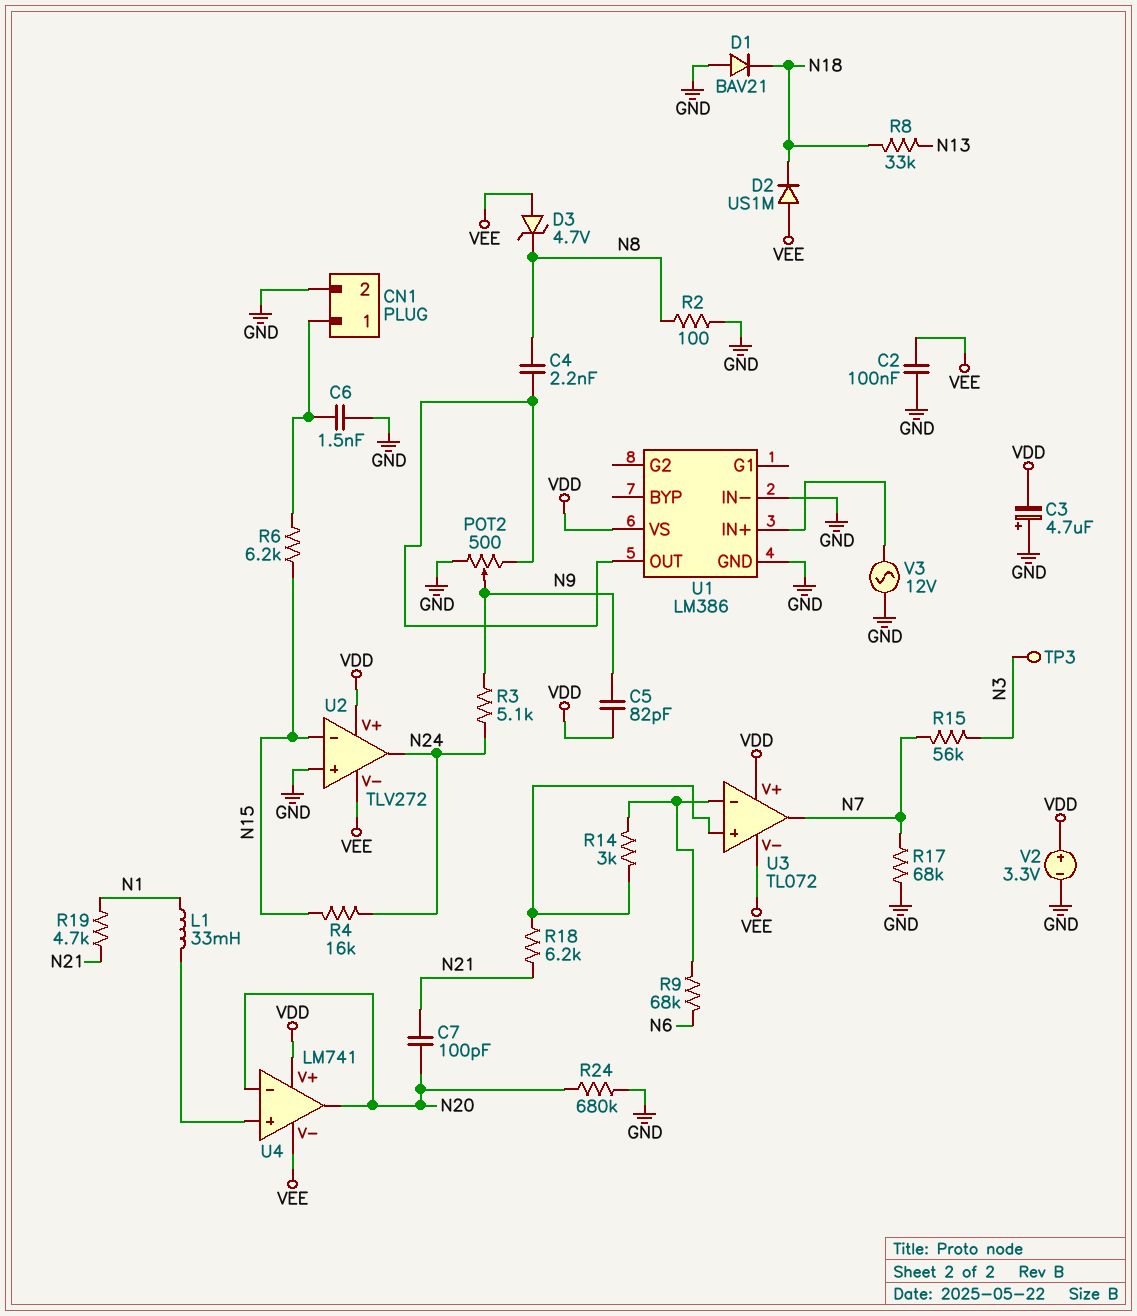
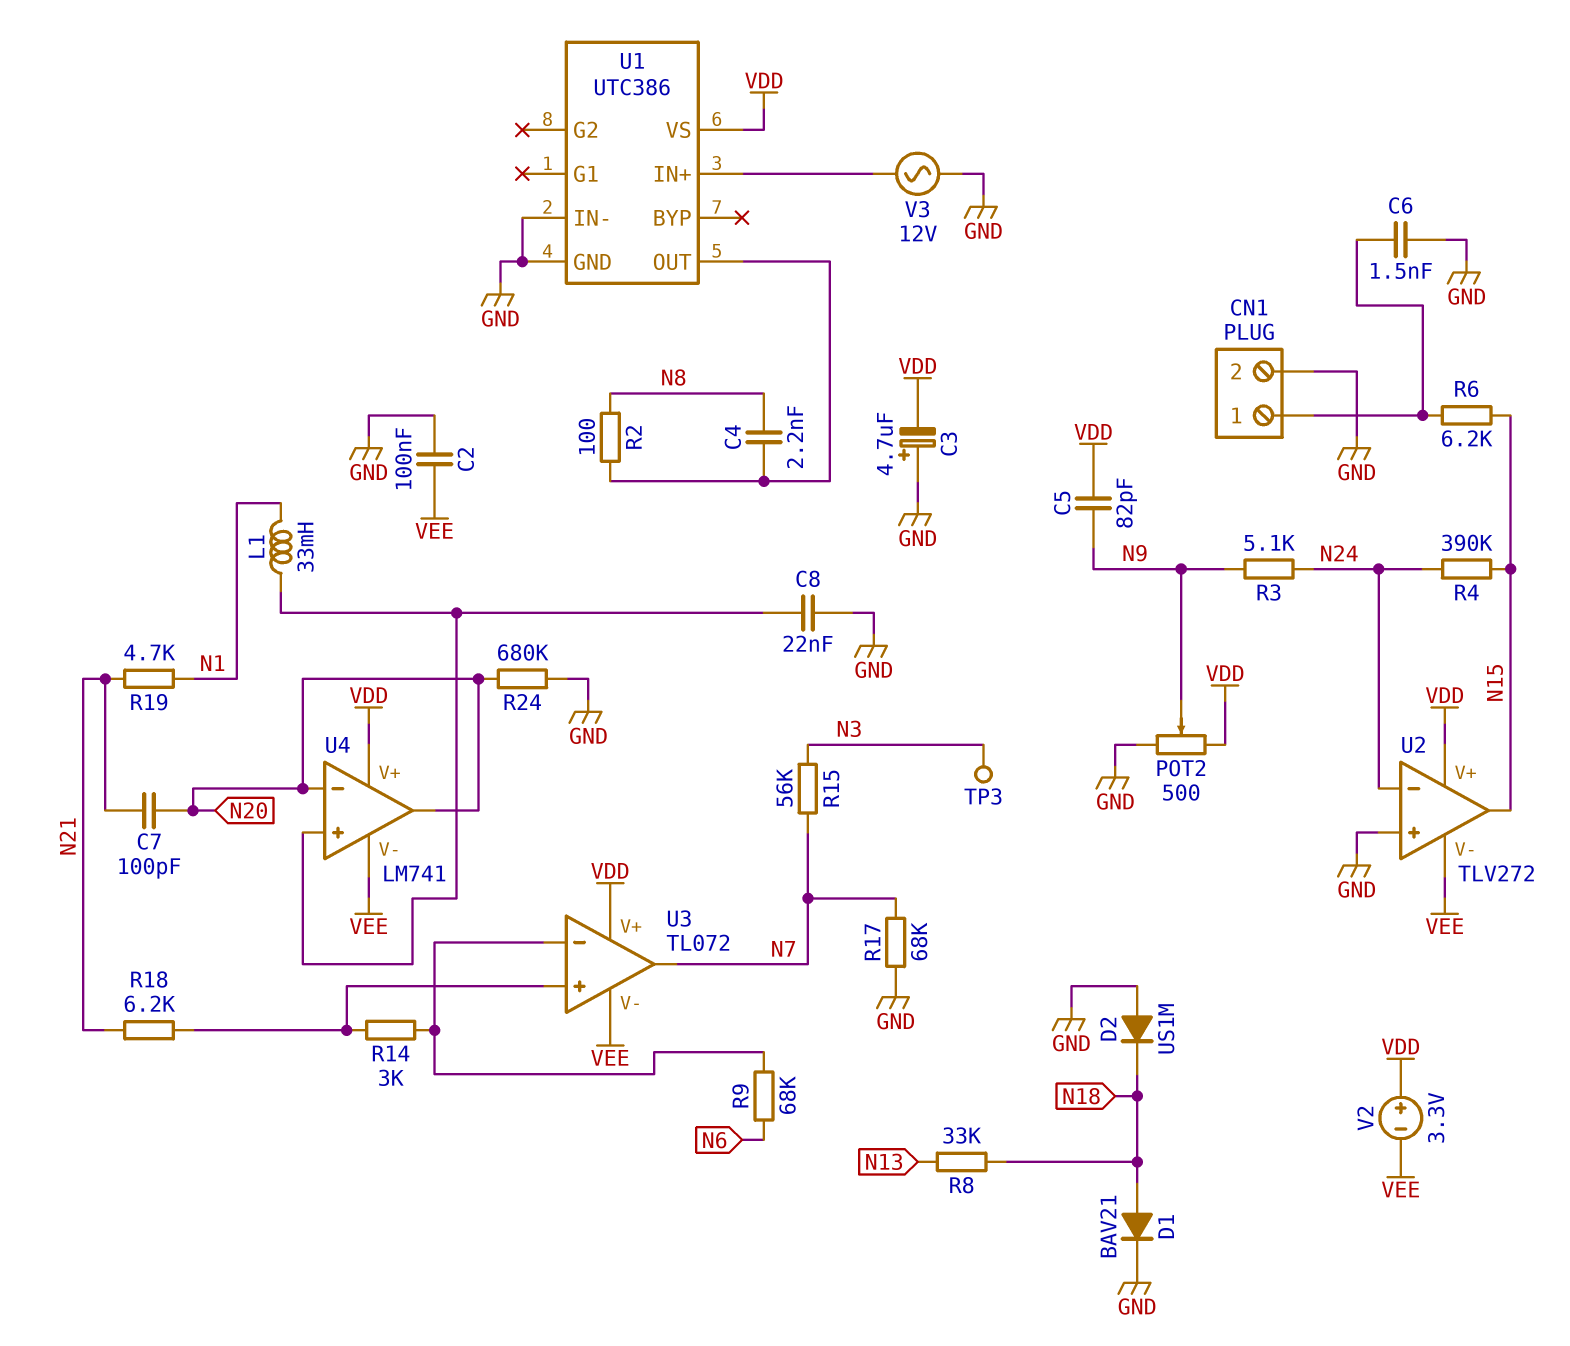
C8: none -> 22nF (GND, U4/in+)
D1: diode BAV21 (A GND, K N18) -> diode BAV21 (A N18, K GND)
D2: diode US1M (A VEE, K N18) -> diode US1M (A GND, K N18)
D3: zener 4.7V (A VEE, K N8) -> none
POT2: 500 (GND, U1/OUT, wiper N9) -> 500 (GND, VDD, wiper N9)
R2: 100 (GND, N8) -> 100 (N8, U1/OUT)
R4: 16k (N15, N24) -> 390k (N15, N24)
U1: LM386 -> UTC386
U2 pin in-: N15 -> N24
U2 pin out: N24 -> N15
V2: 3.3V (plus VDD, minus GND) -> 3.3V (plus VDD, minus VEE)

